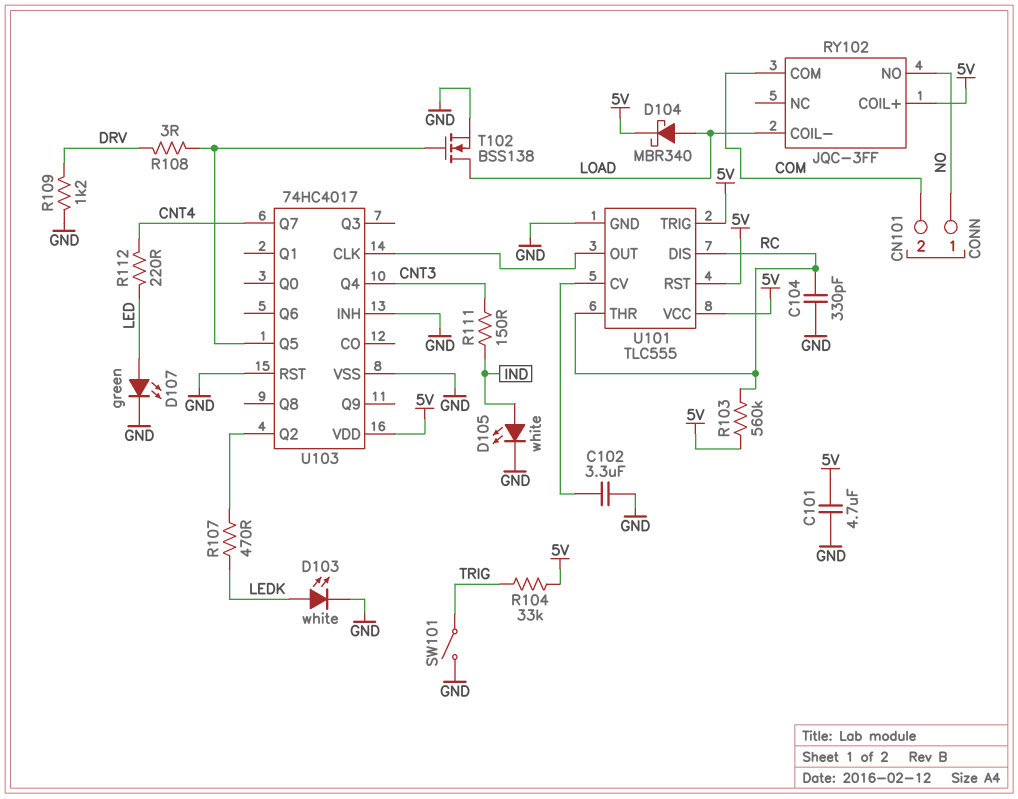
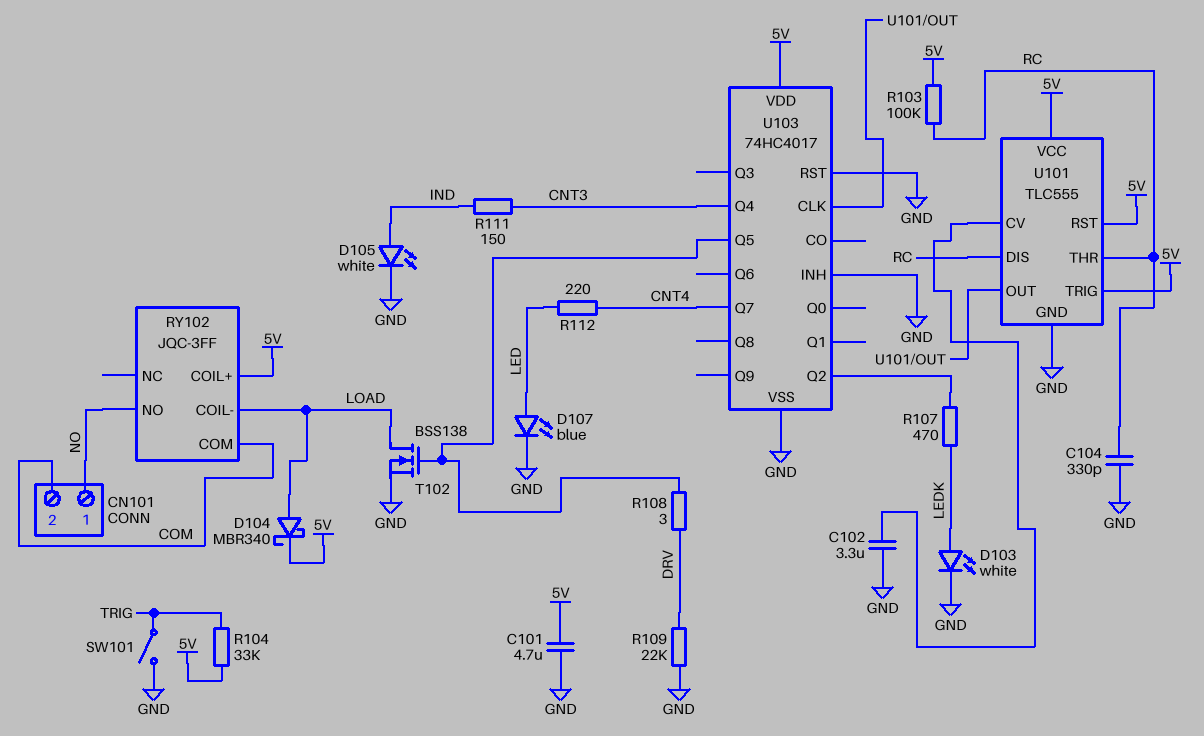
D107: LED green (A LED, K GND) -> LED blue (A LED, K GND)
R103: 560k (5V, RC) -> 100k (5V, RC)
R109: 1.2k (DRV, GND) -> 22k (DRV, GND)

